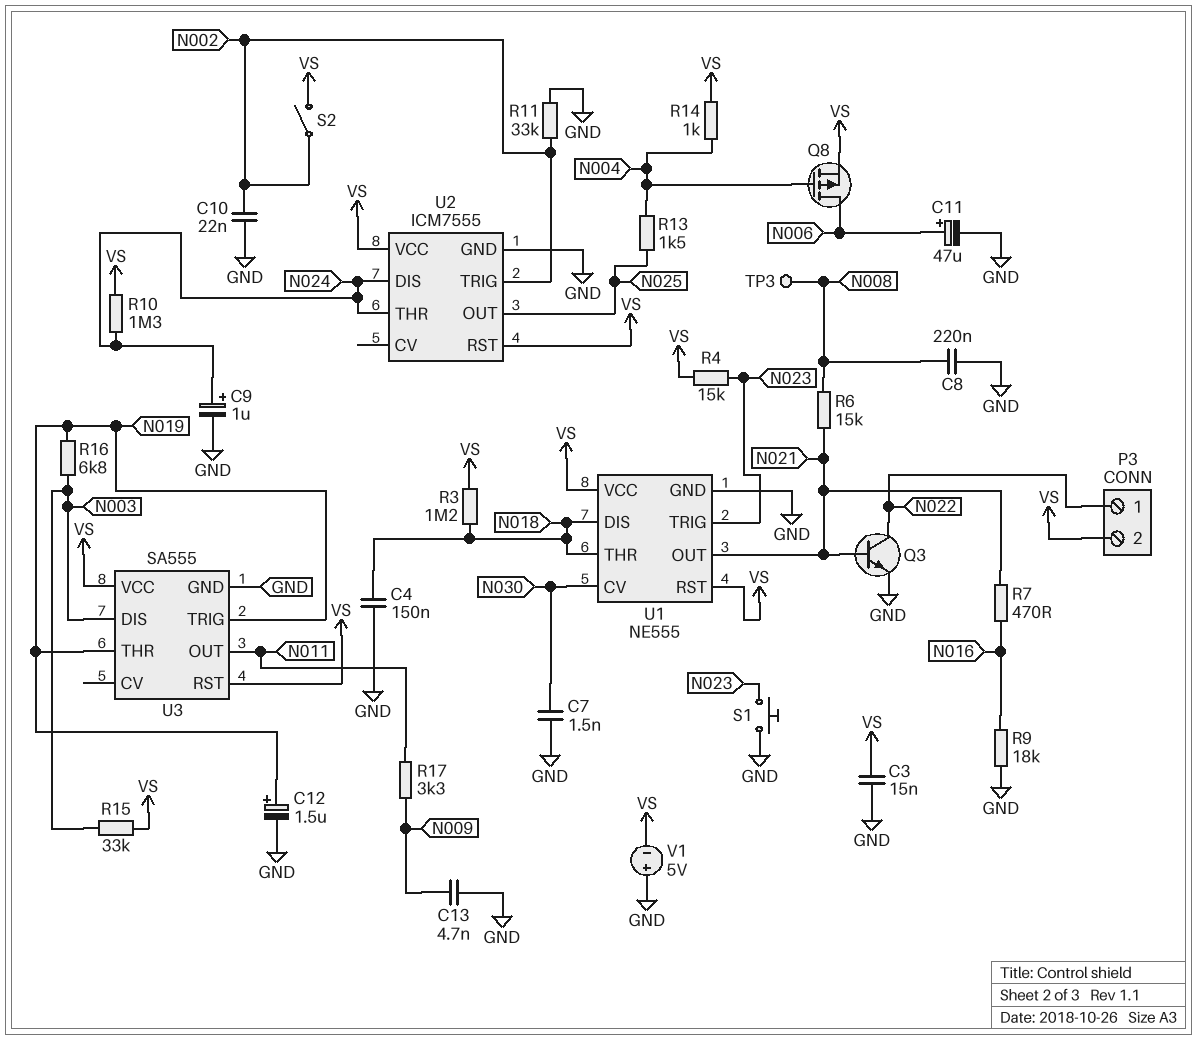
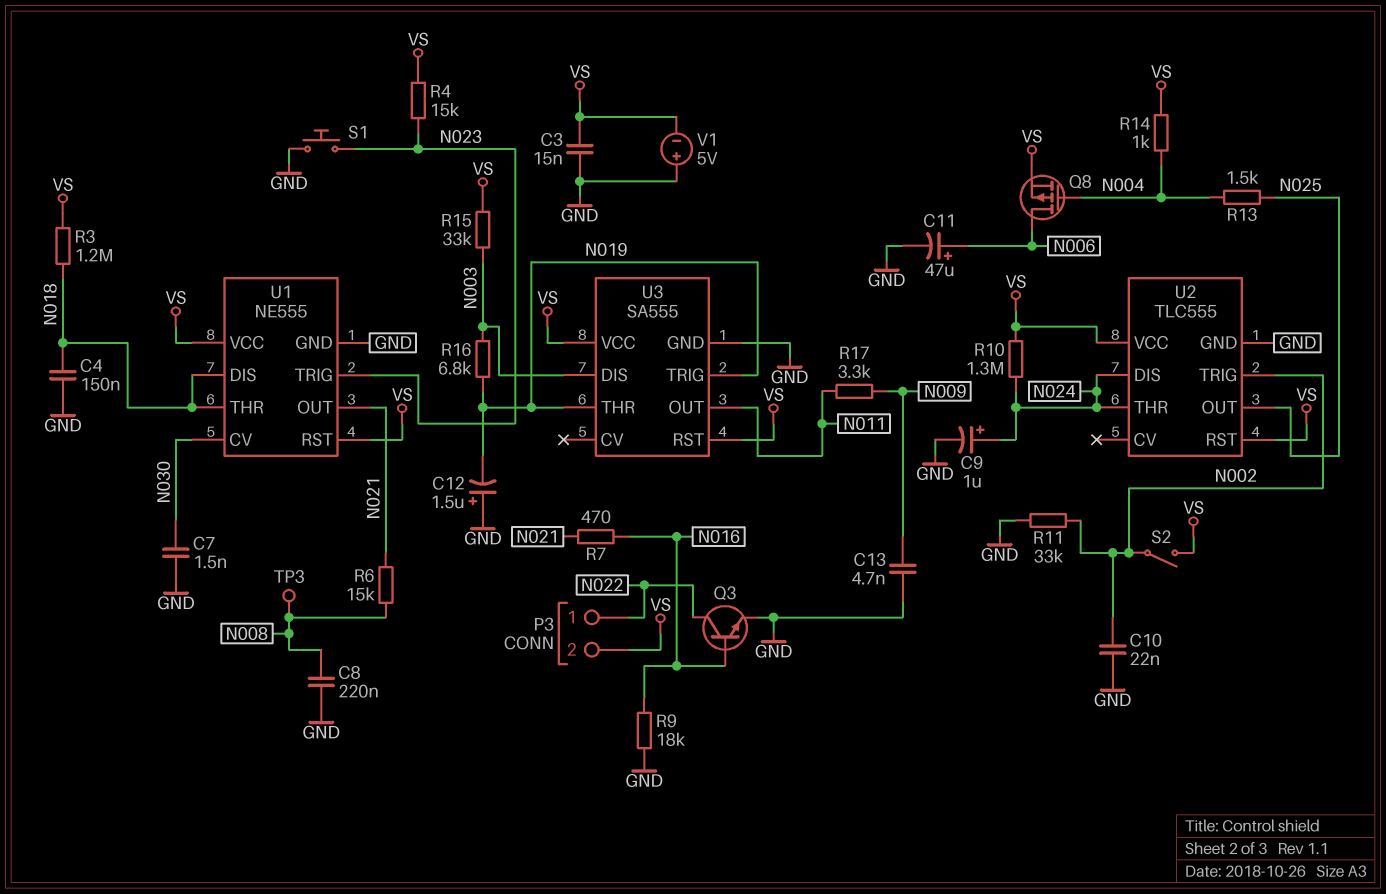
C12: 1.5uF (plus N019, minus GND) -> 1.5uF (plus GND, minus N019)
Q3: NPN (B N021, C N022, E GND) -> NPN (B N016, C N022, E GND)
U2: ICM7555 -> TLC555

